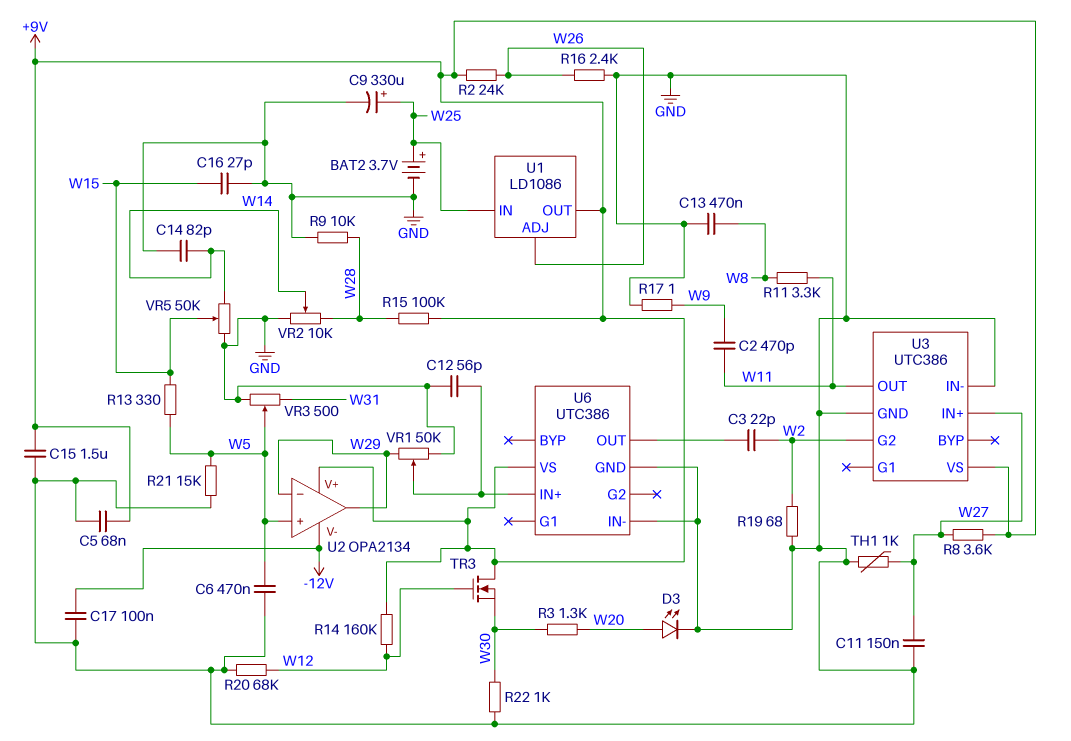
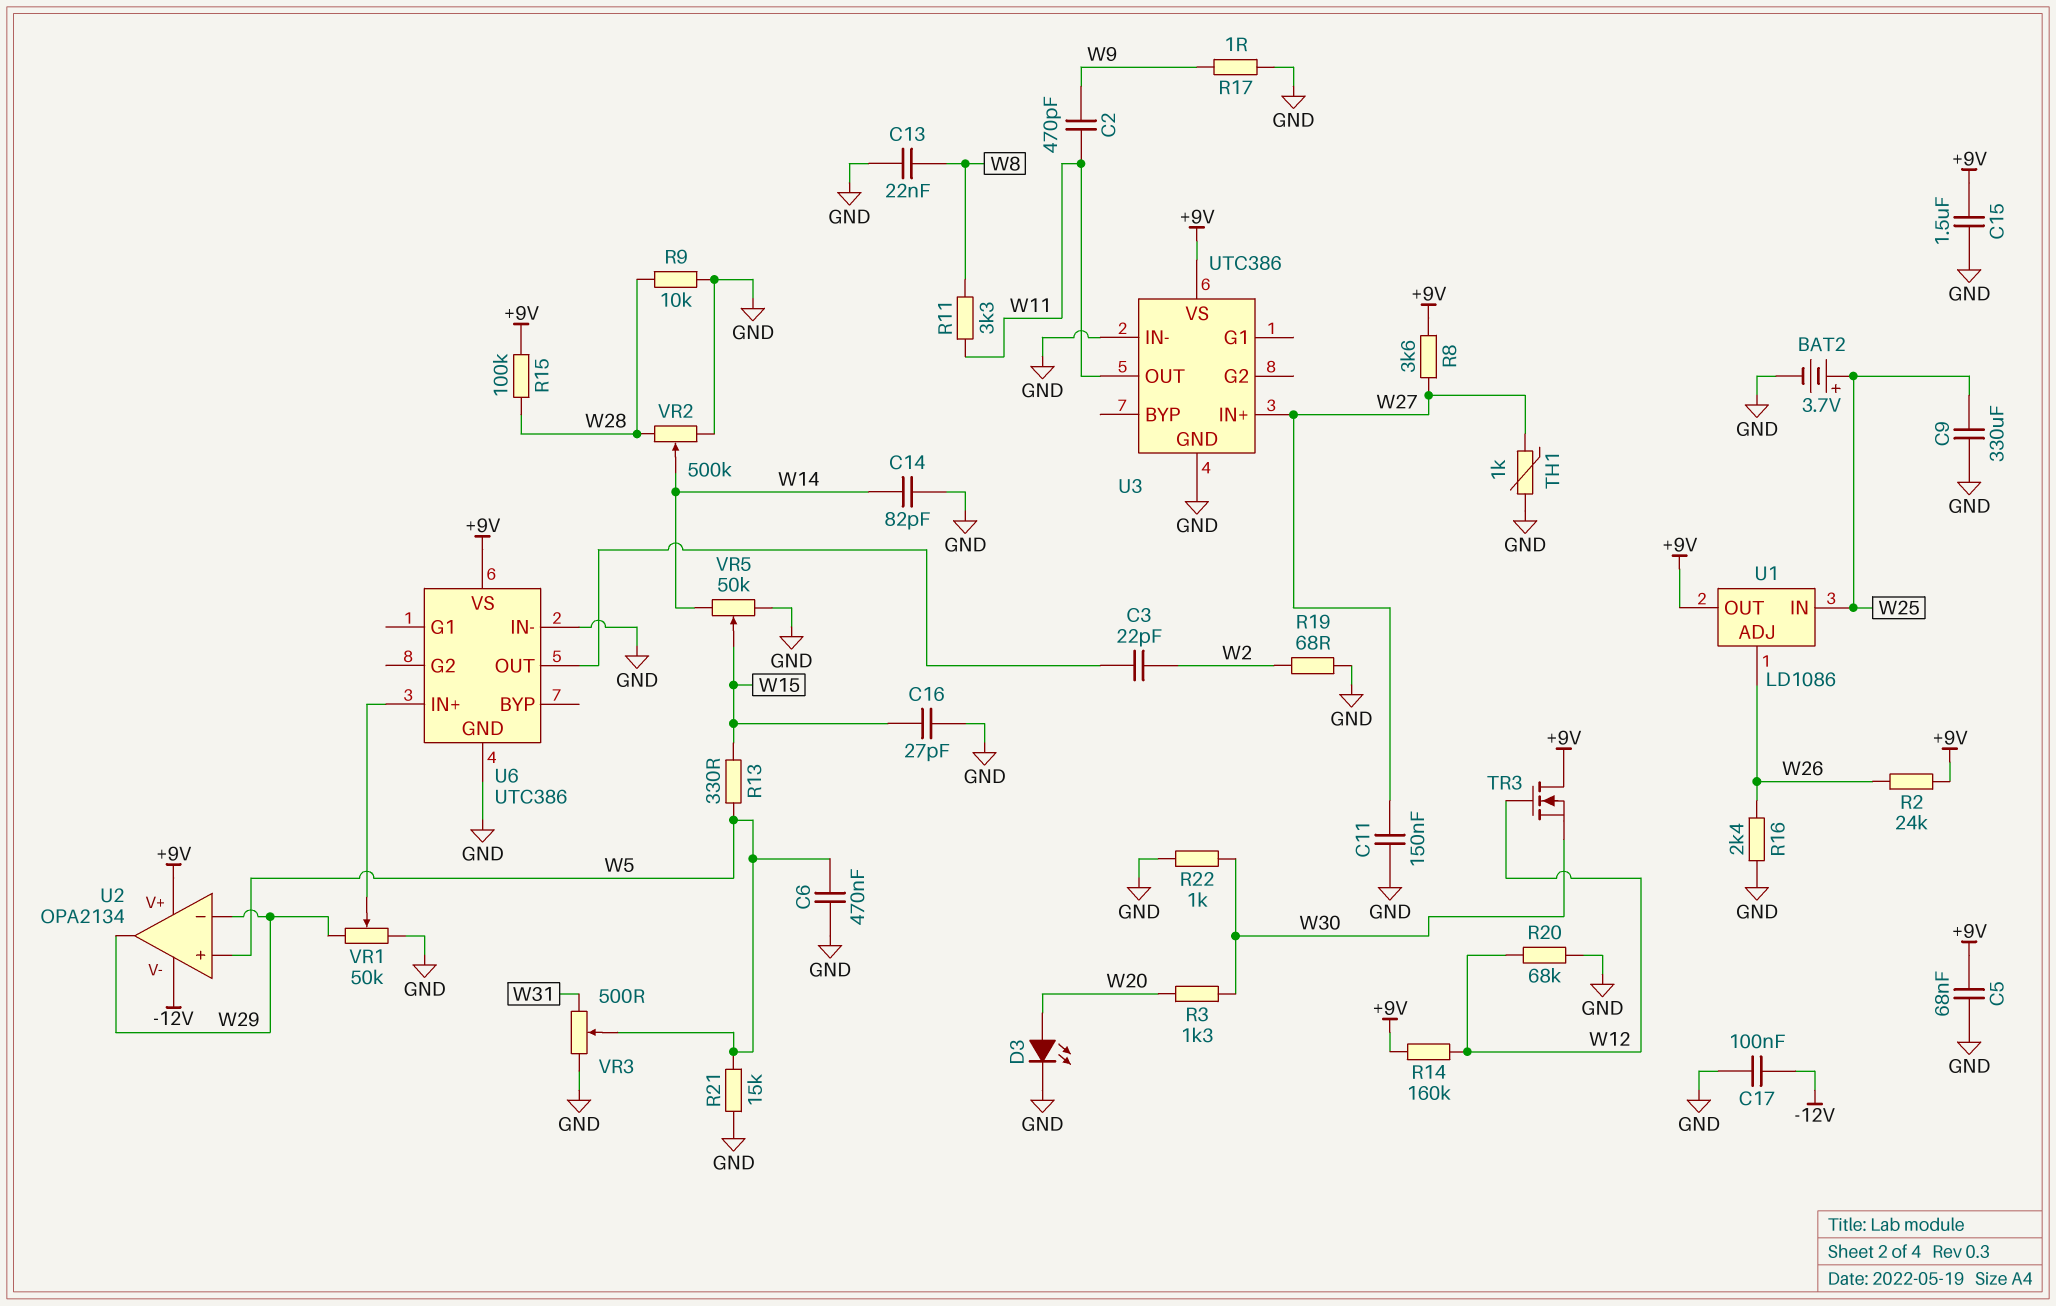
C9: 330uF (plus W25, minus GND) -> 330uF (GND, W25)
C12: 56pF (GND, U6/IN+) -> none
C13: 470nF (GND, W8) -> 22nF (GND, W8)
U3 pin G2: W2 -> none
VR2: 10k (GND, W28, wiper W14) -> 500k (GND, W28, wiper W14)

